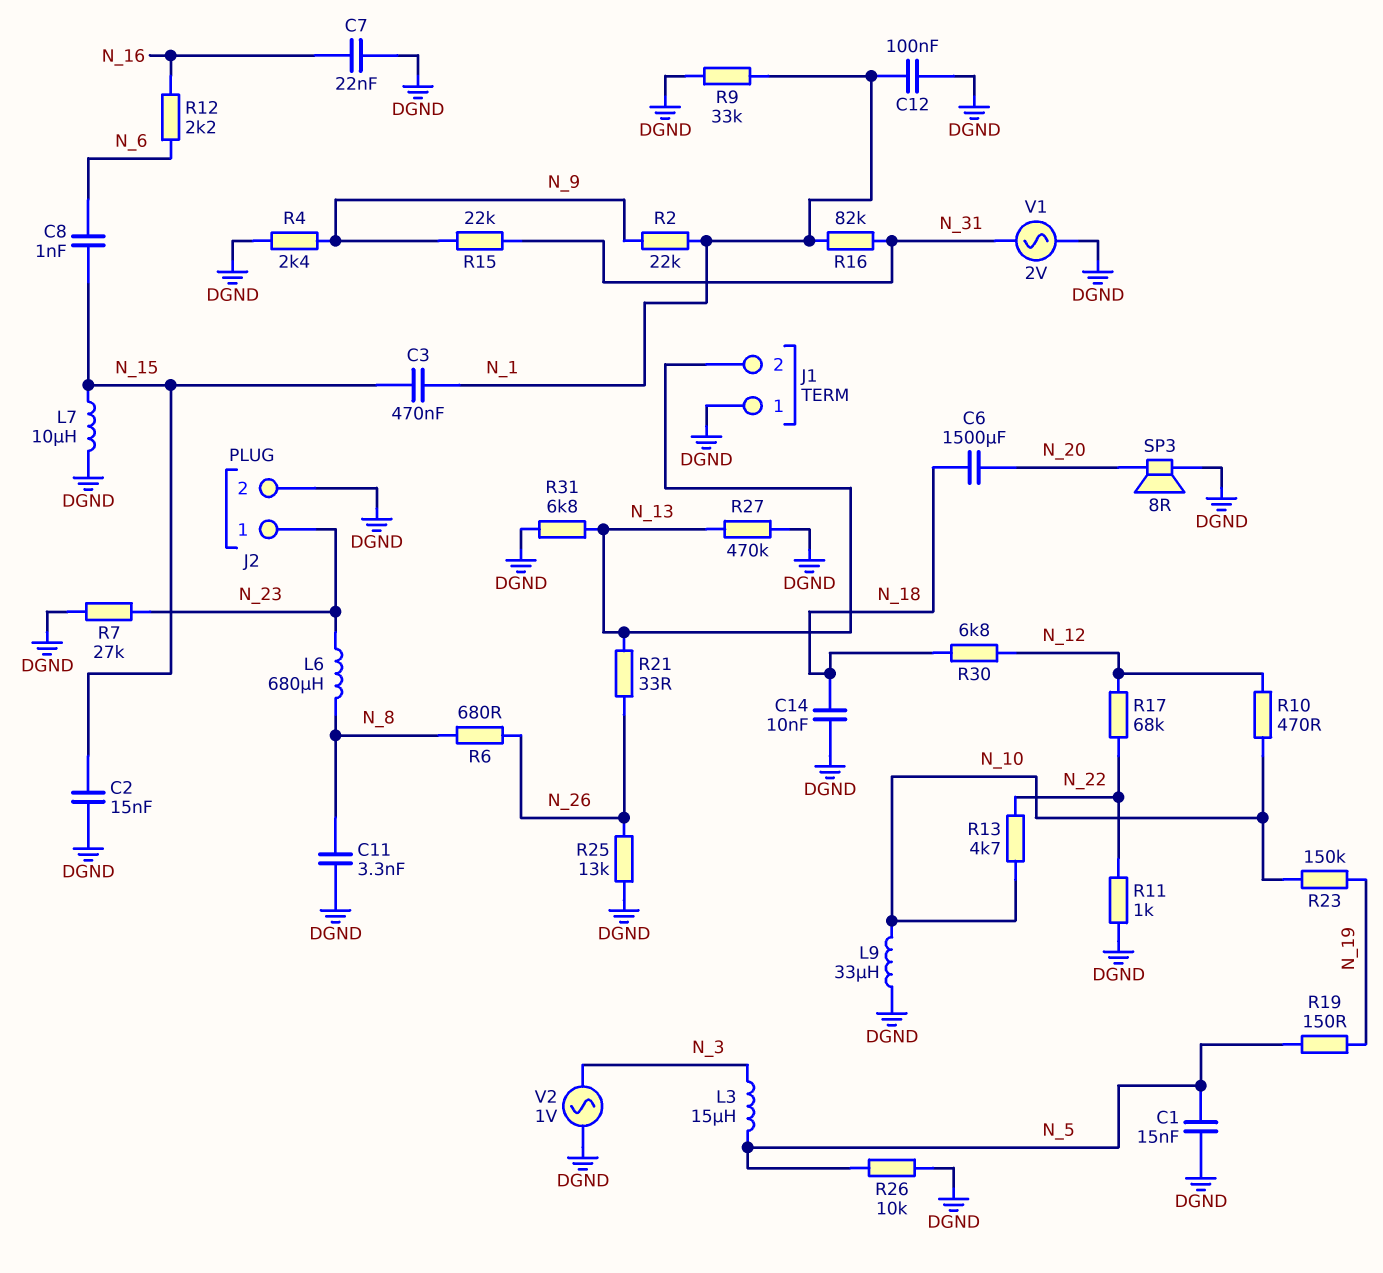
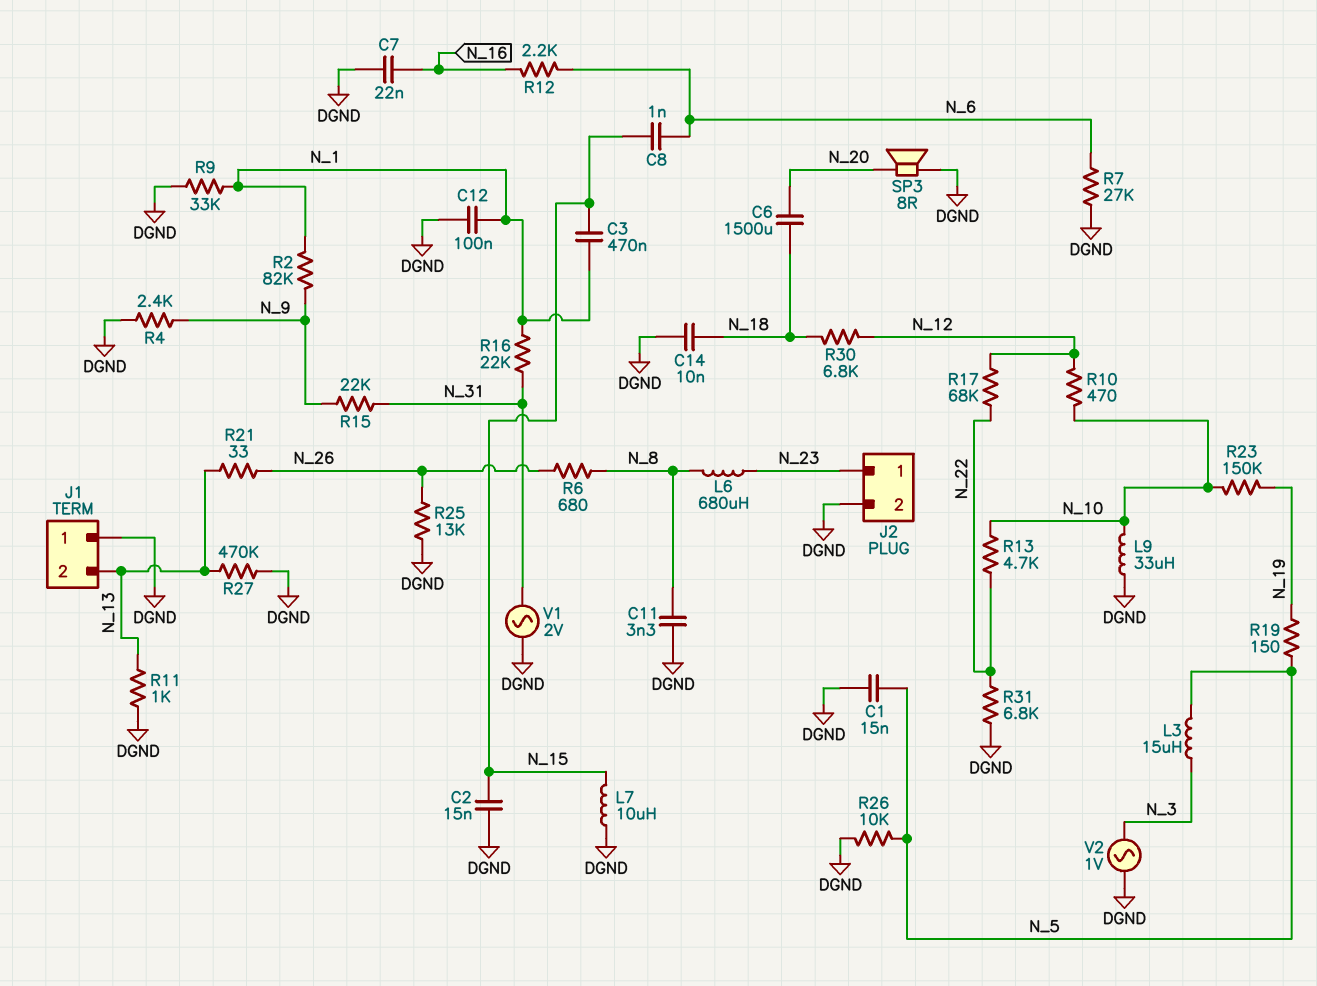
R2: 22k (N_1, N_9) -> 82k (N_1, N_9)
R7: 27k (DGND, N_23) -> 27k (DGND, N_6)
R11: 1k (DGND, N_22) -> 1k (DGND, N_13)
R16: 82k (N_1, N_31) -> 22k (N_1, N_31)
R31: 6.8k (DGND, N_13) -> 6.8k (DGND, N_22)

